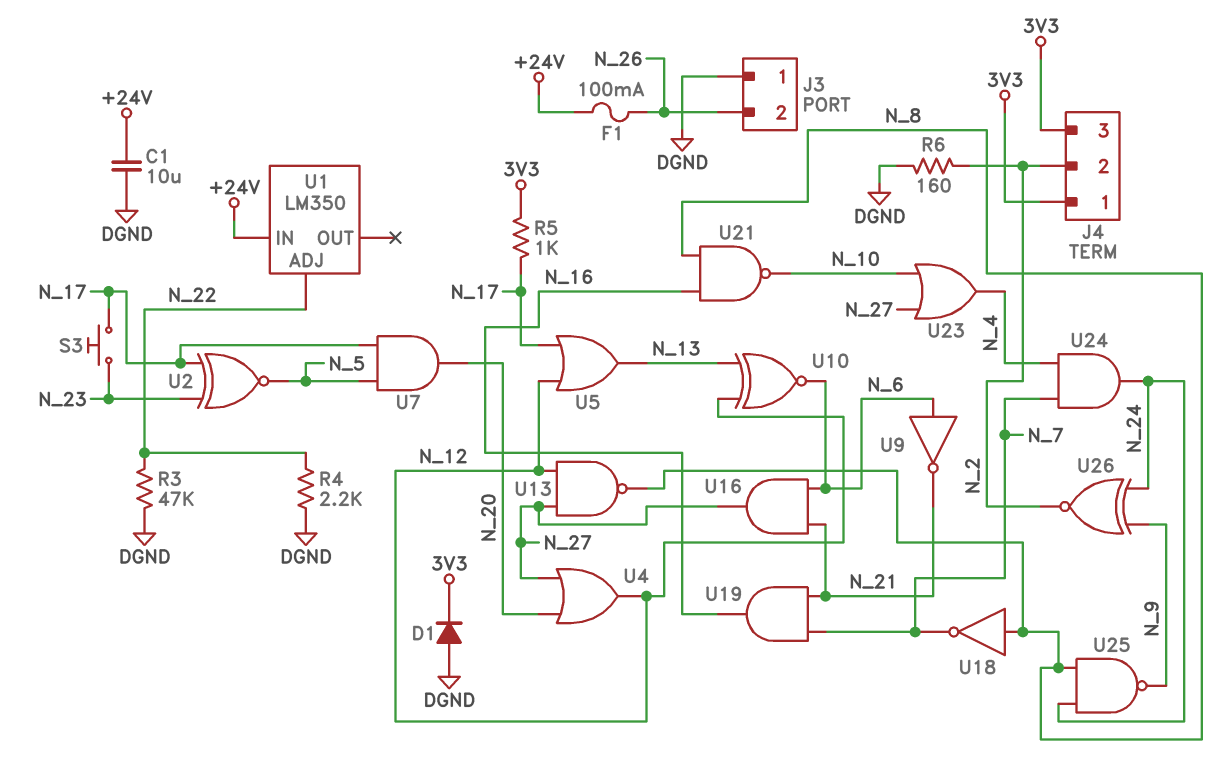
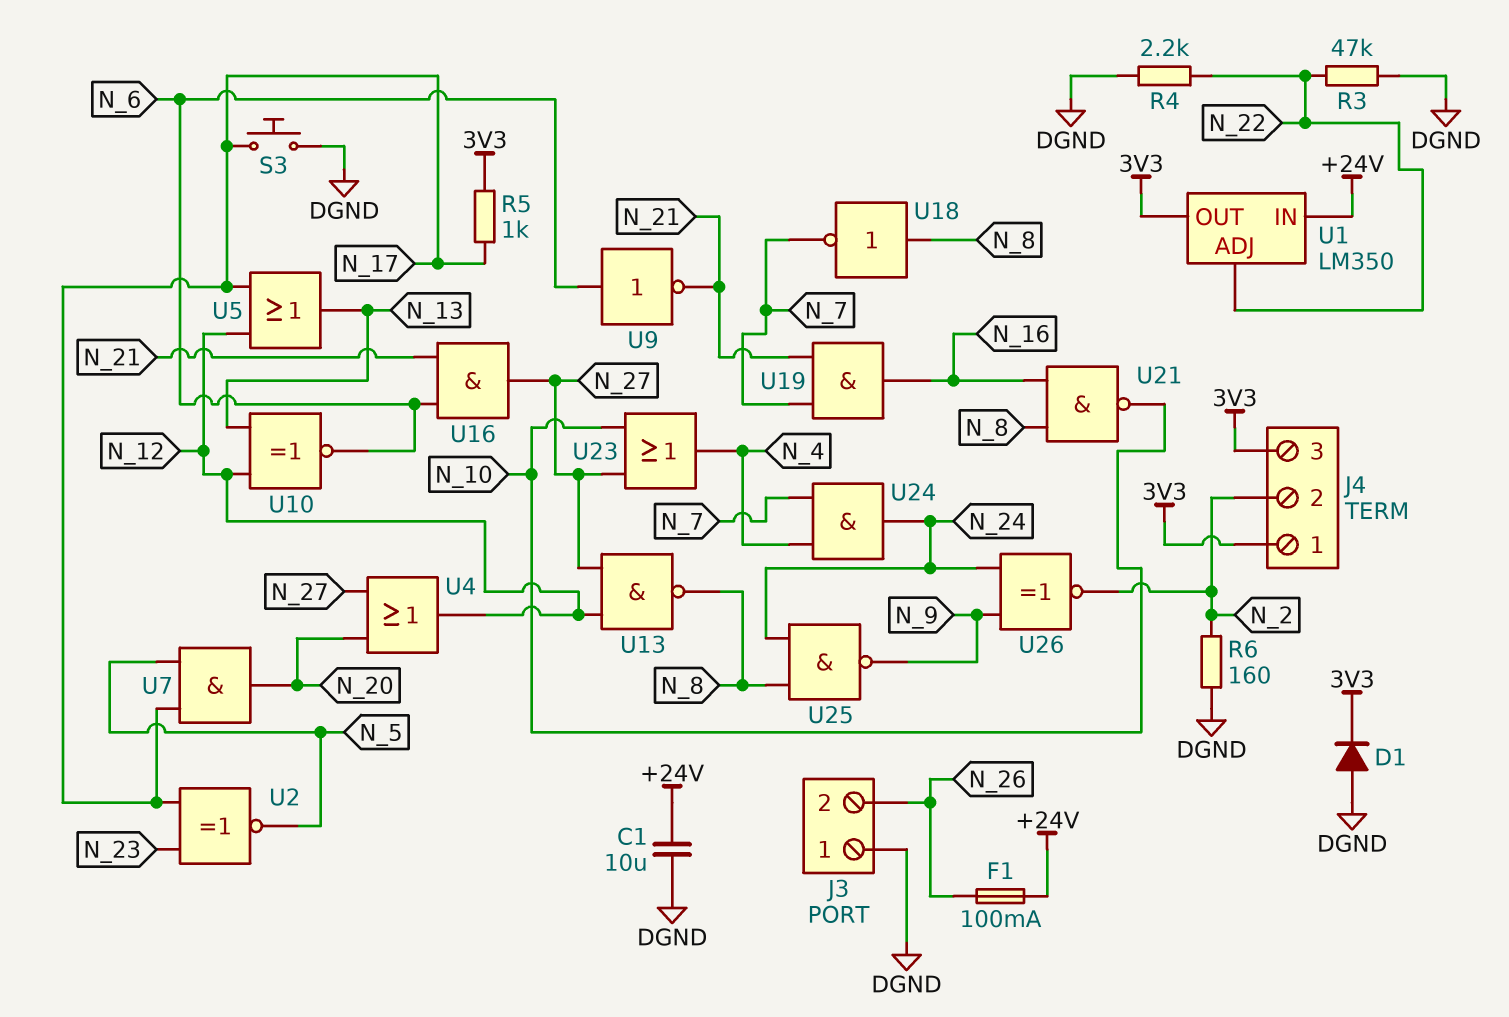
S3: button (N_17, N_23) -> button (DGND, N_17)
U1 pin OUT: none -> 3V3

